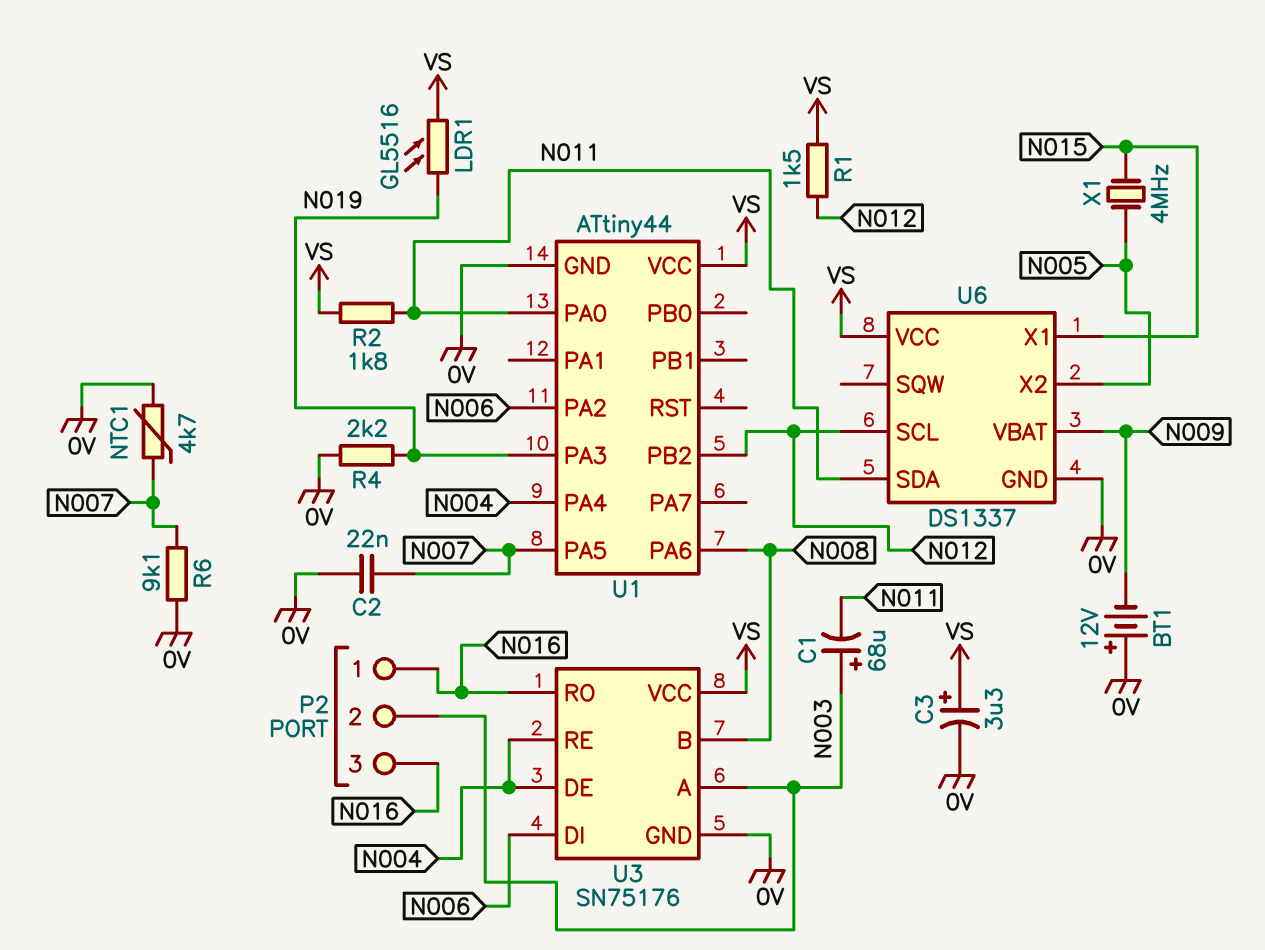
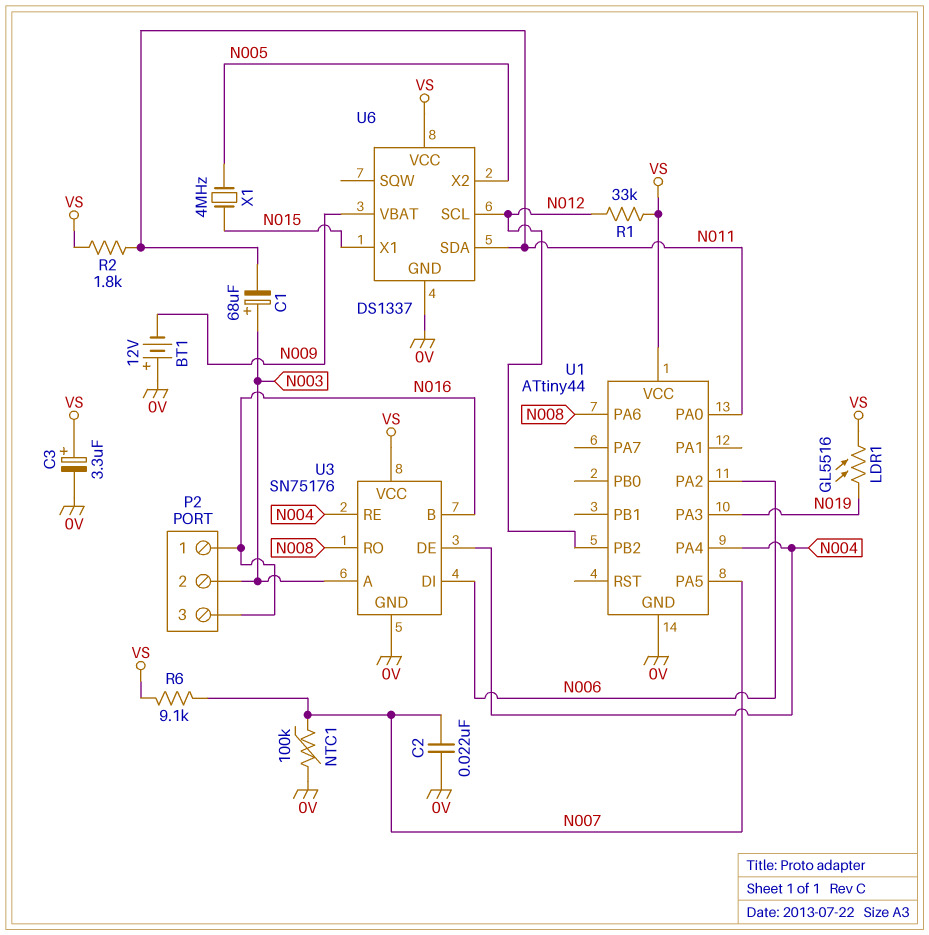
NTC1: 4.7k (0V, N007) -> 100k (0V, N007)
R1: 1.5k (N012, VS) -> 33k (N012, VS)
R4: 2.2k (0V, N019) -> none
R6: 9.1k (0V, N007) -> 9.1k (N007, VS)
U3 pin B: N008 -> N016
U3 pin RO: N016 -> N008

